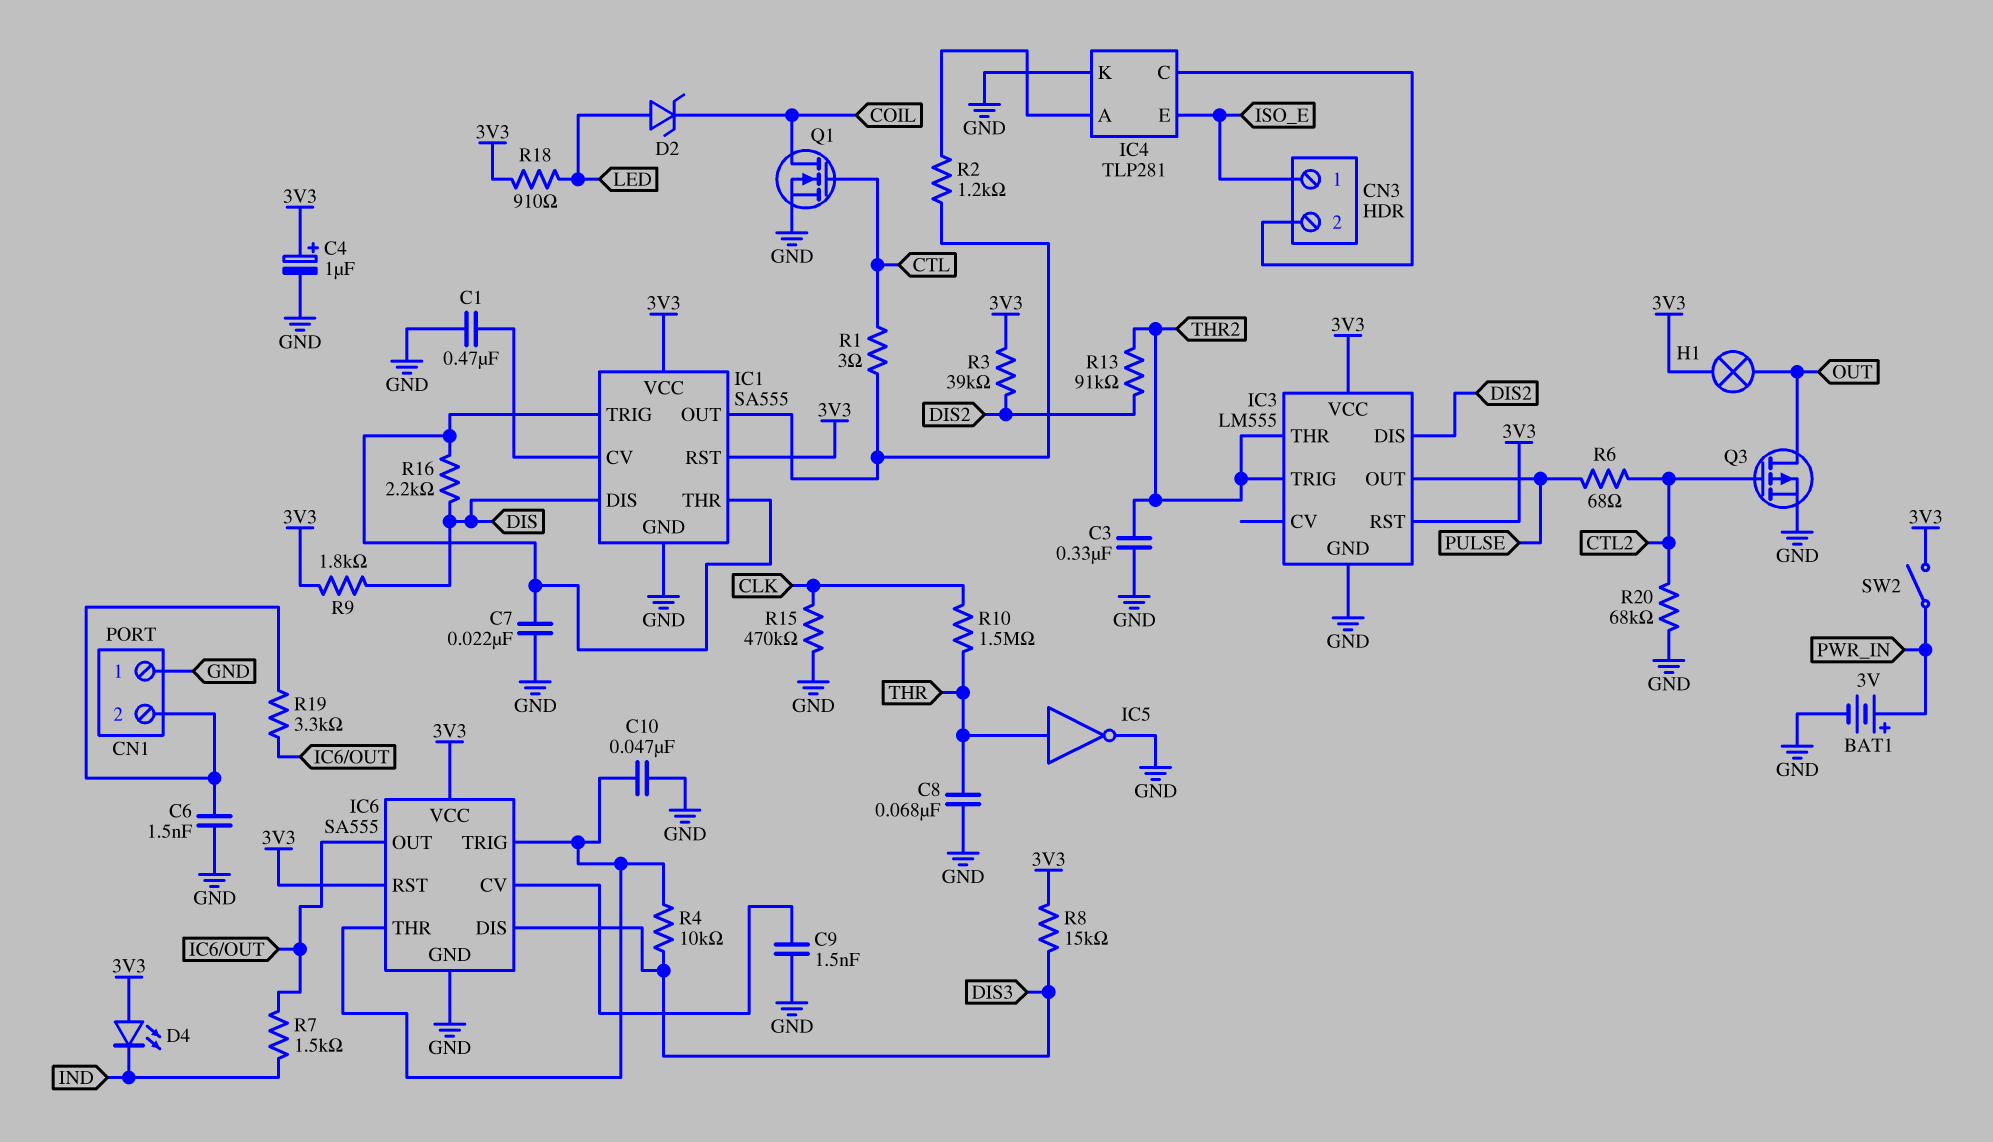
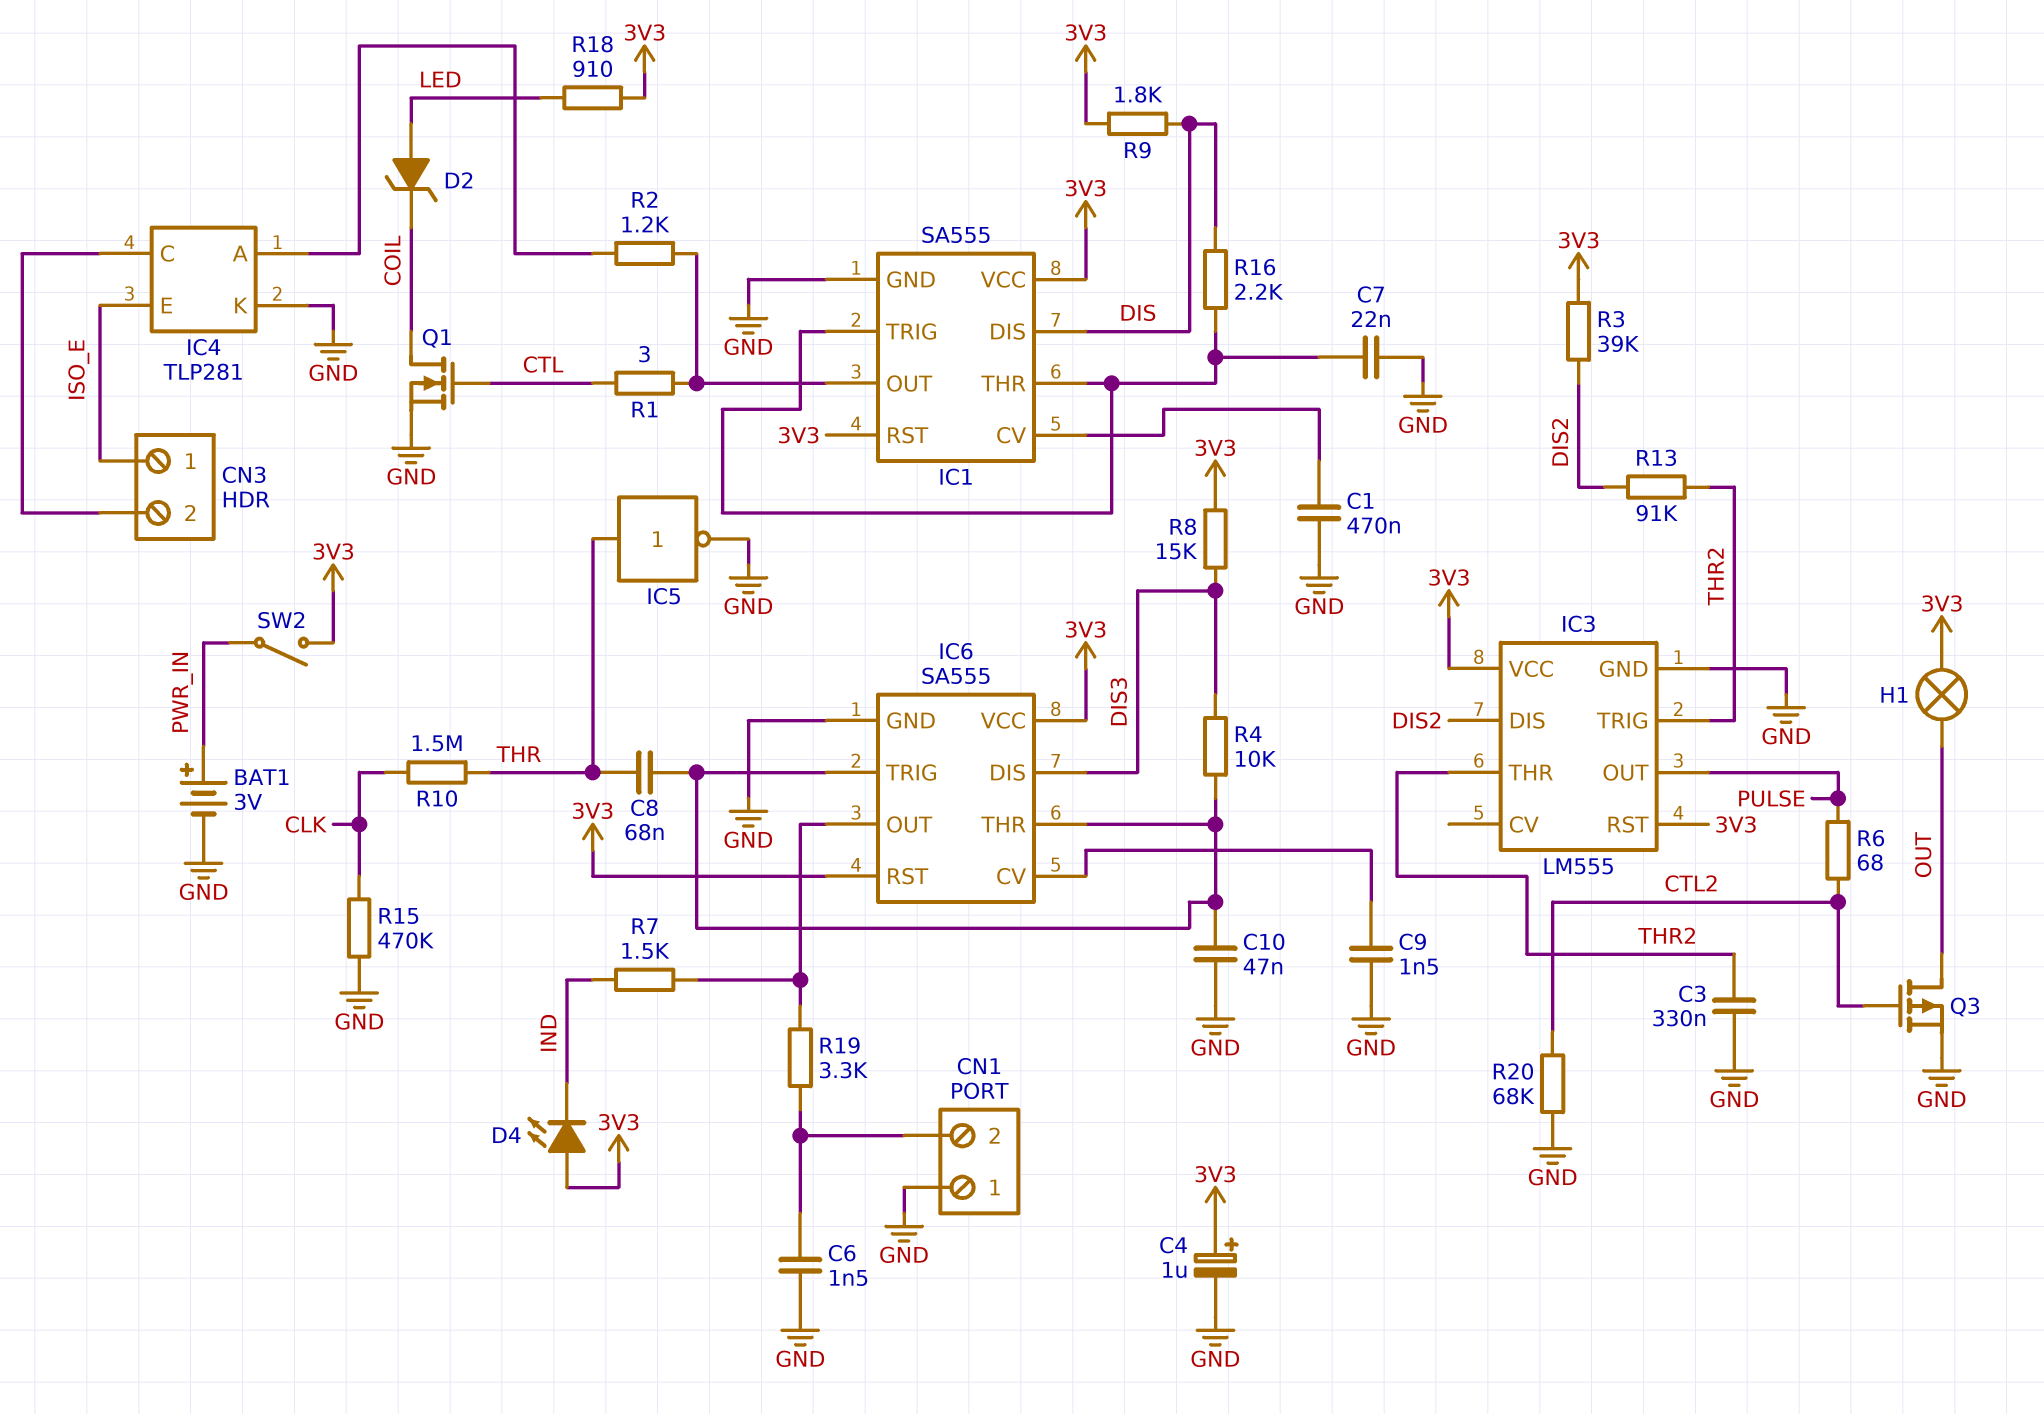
C8: 68nF (GND, THR) -> 68nF (IC6/THR, THR)

